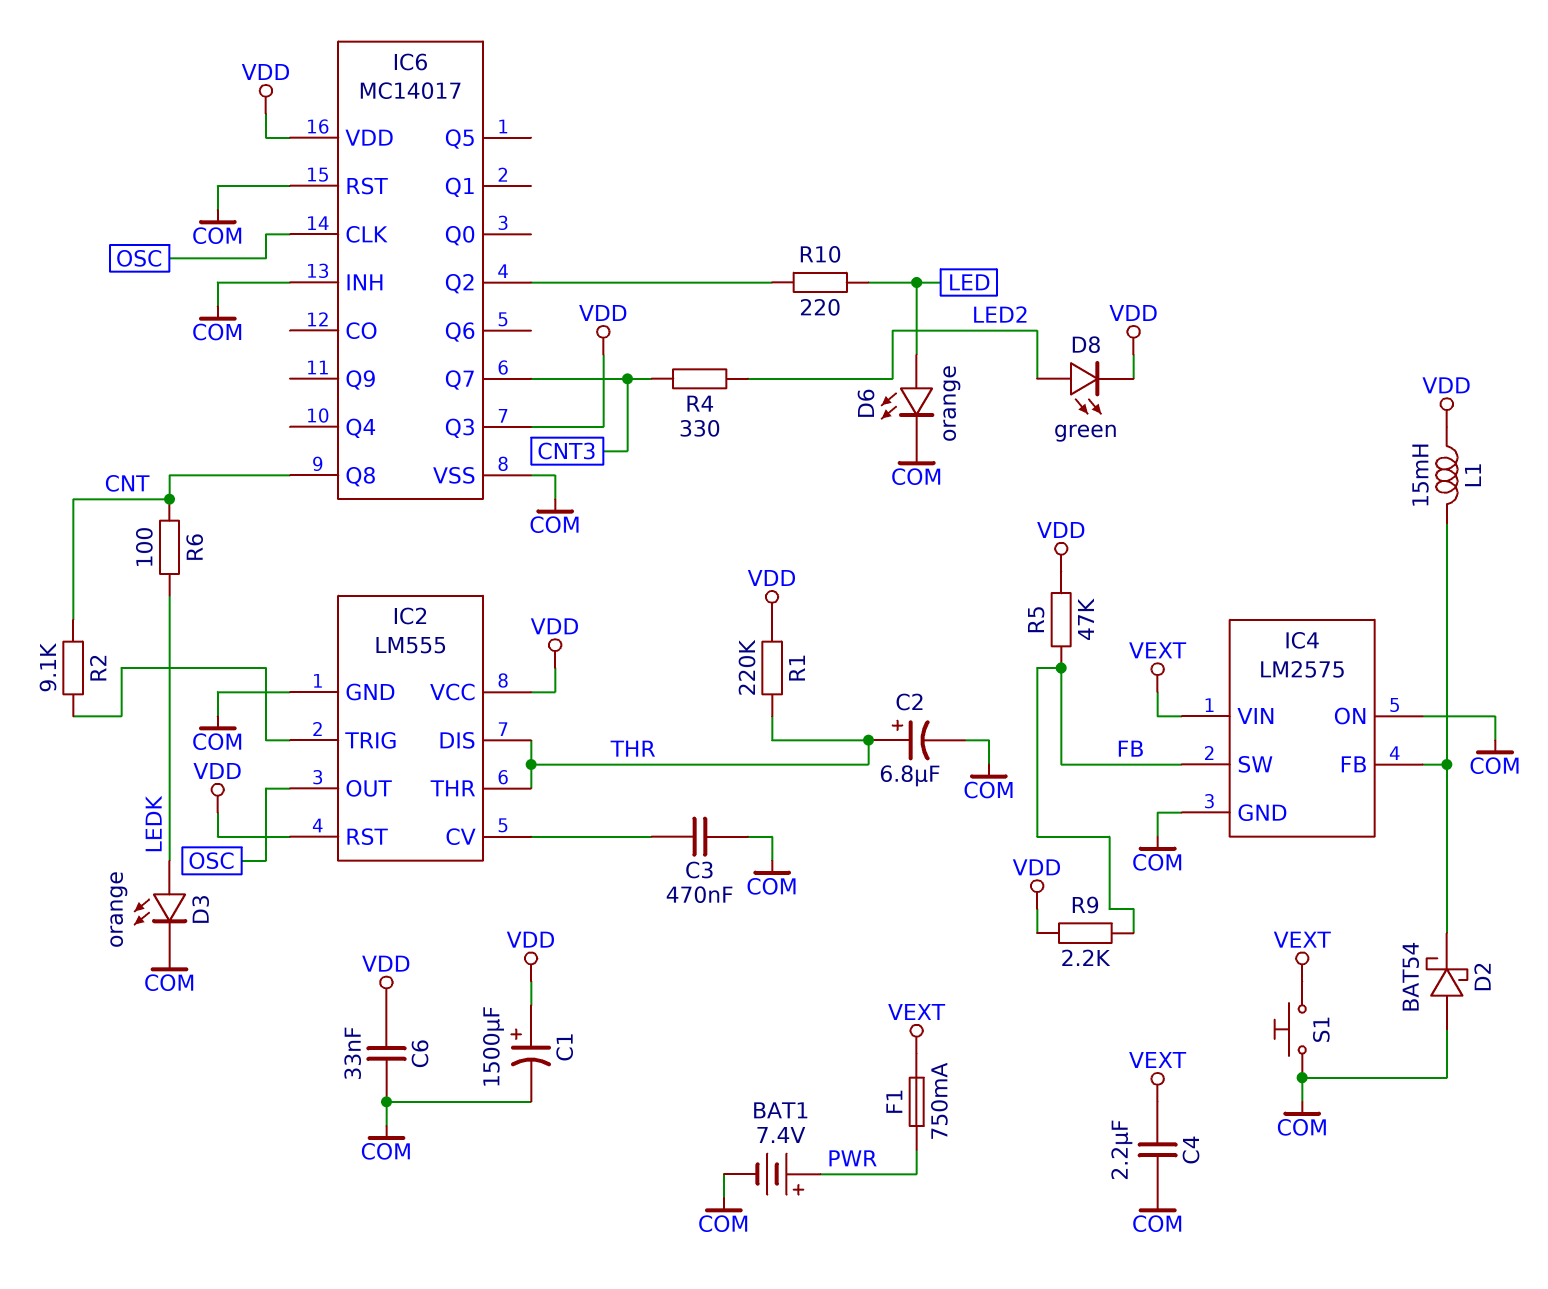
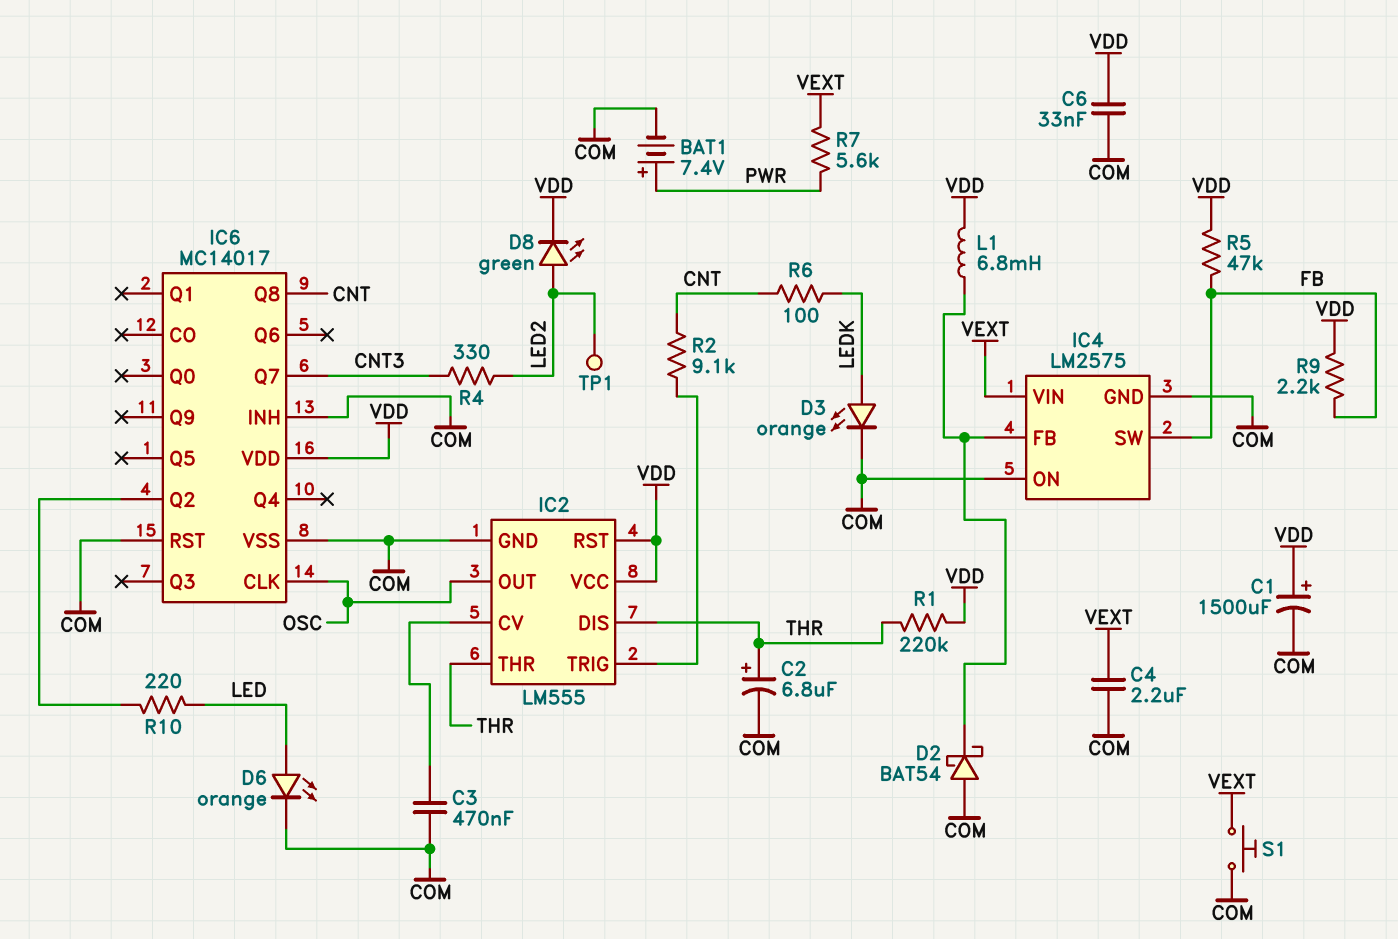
F1: 750mA (PWR, VEXT) -> none
IC6 pin Q3: VDD -> none
L1: 15mH (IC4/FB, VDD) -> 6.8mH (IC4/FB, VDD)
R7: none -> 5.6k (PWR, VEXT)
TP1: none -> test point (LED2)

